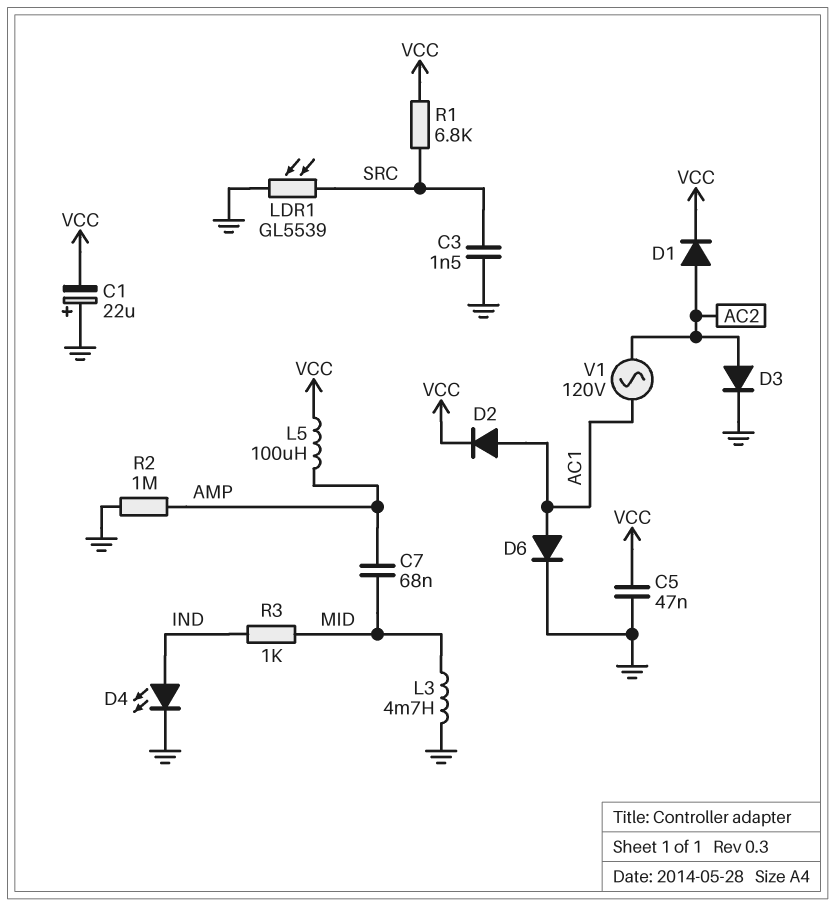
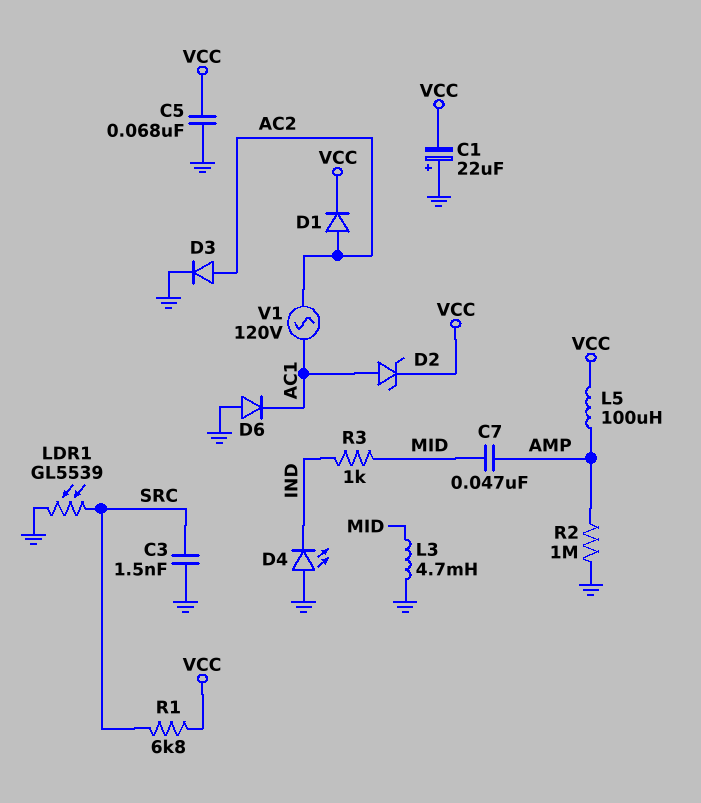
C5: 47nF (GND, VCC) -> 68nF (GND, VCC)
C7: 68nF (AMP, MID) -> 47nF (AMP, MID)
D2: diode (A AC1, K VCC) -> zener (A AC1, K VCC)
D4: LED (A IND, K GND) -> LED (A GND, K IND)
D6: diode (A AC1, K GND) -> diode (A GND, K AC1)

